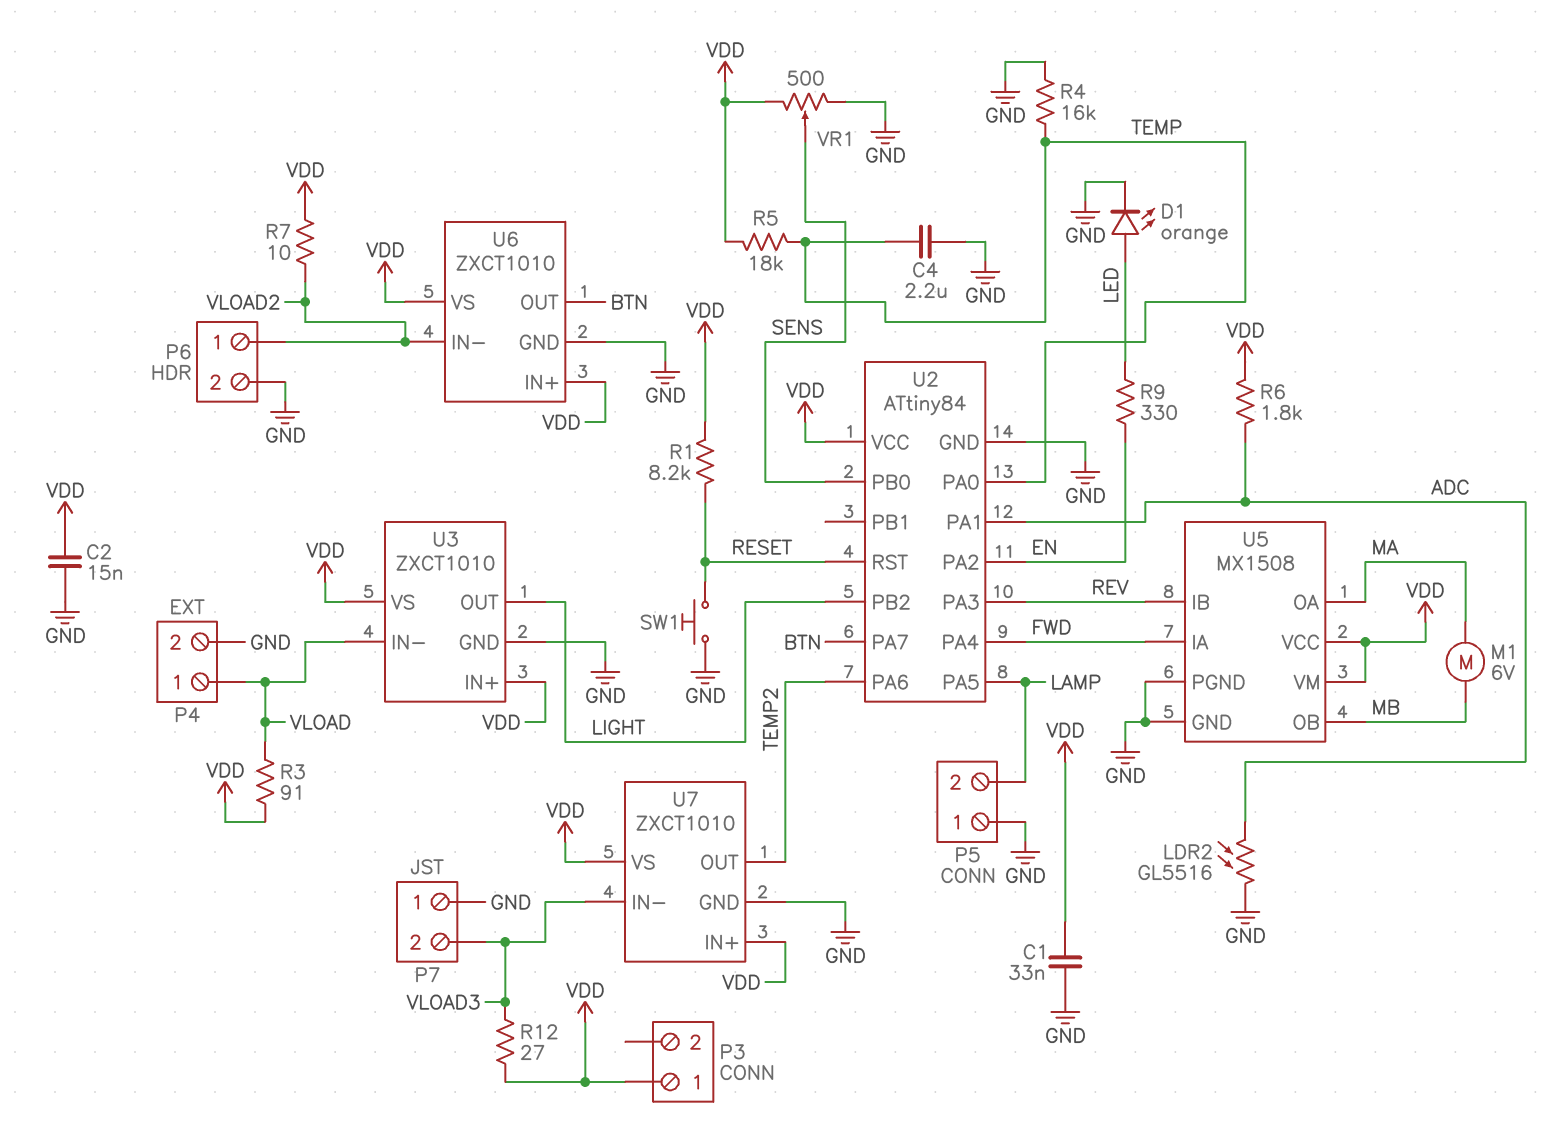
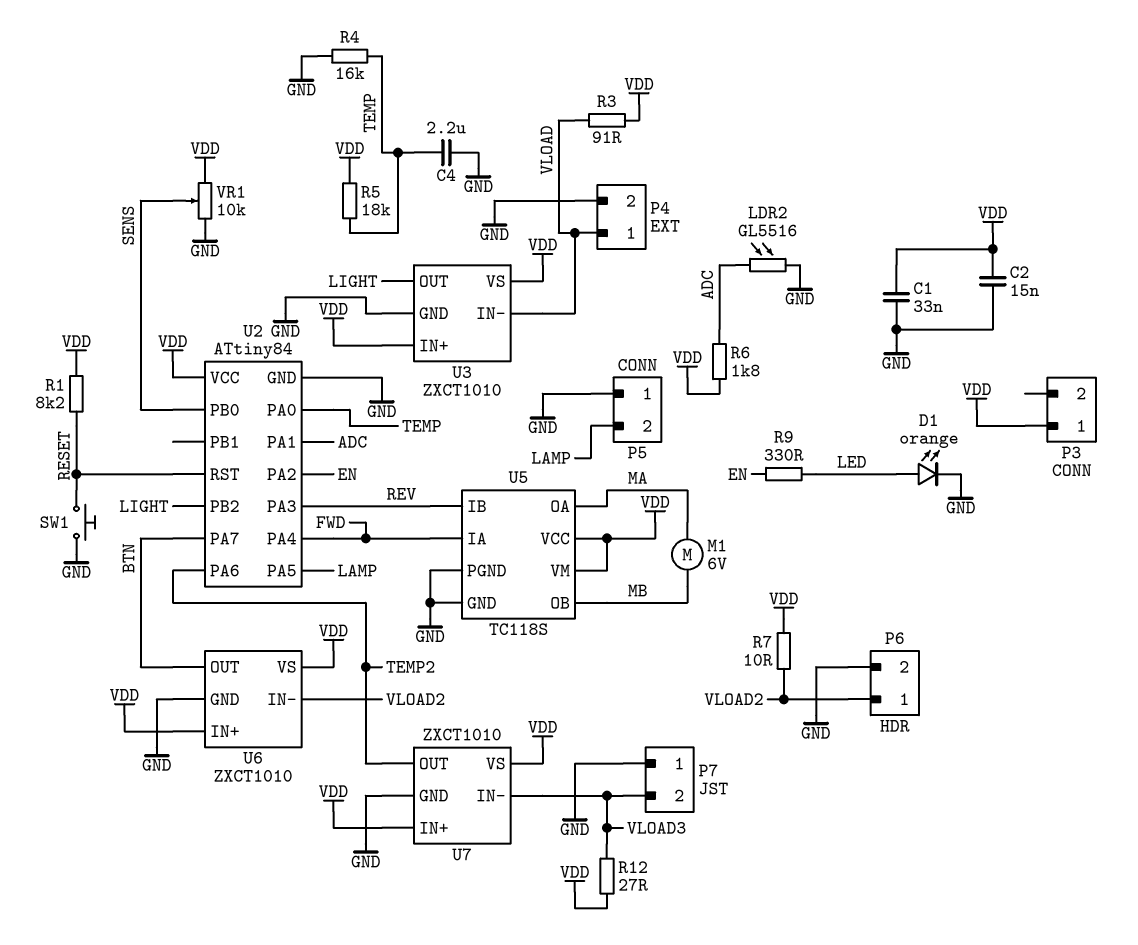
U5: MX1508 -> TC118S
VR1: 500 (GND, VDD, wiper SENS) -> 10k (GND, VDD, wiper SENS)

